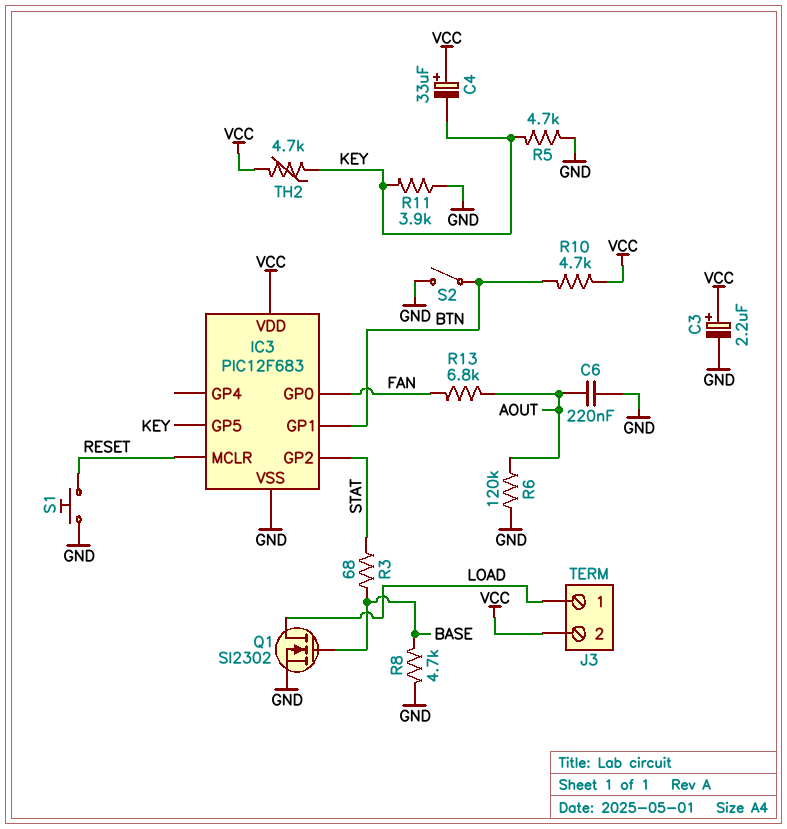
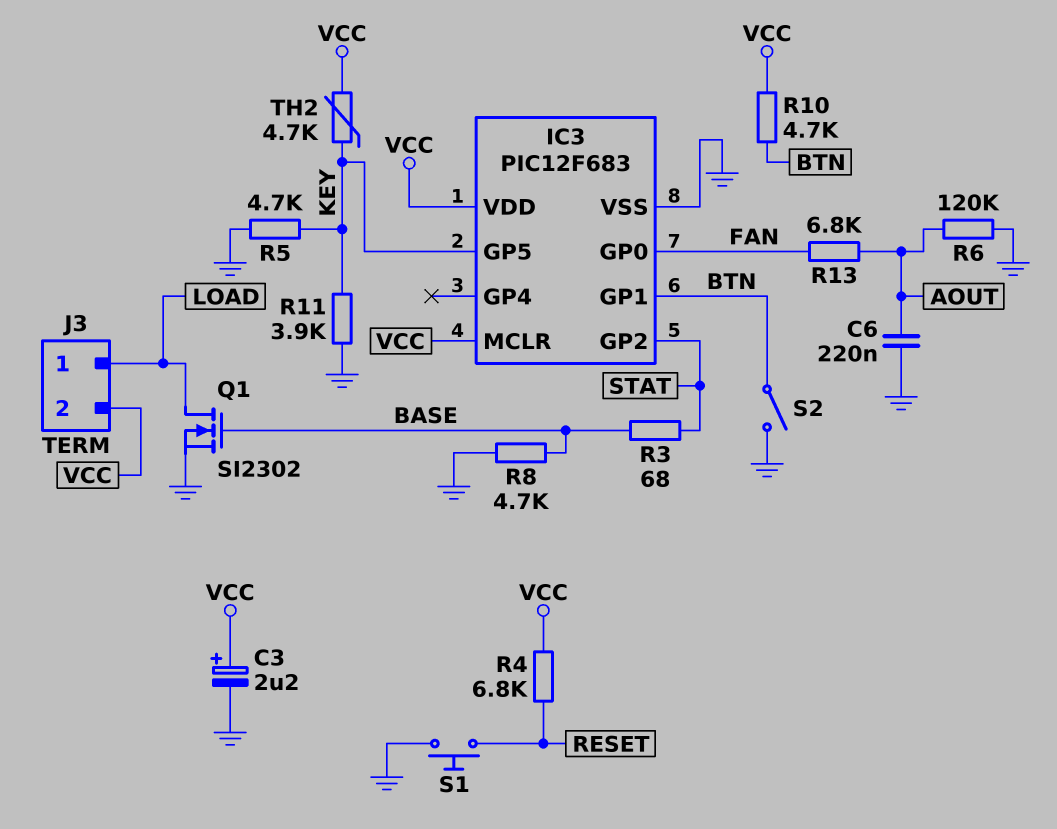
C4: 33uF (plus VCC, minus KEY) -> none
IC3 pin MCLR: RESET -> VCC
R4: none -> 6.8k (RESET, VCC)

